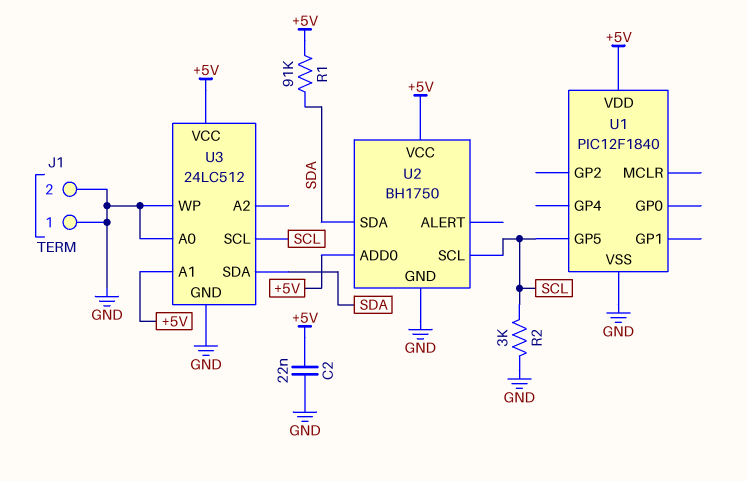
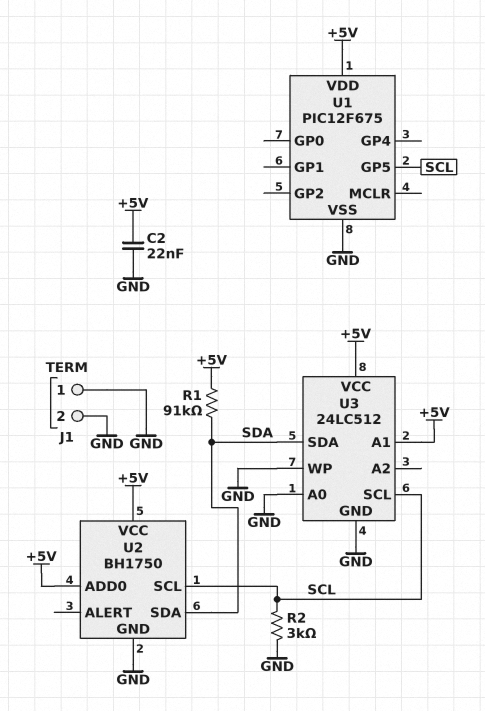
U1: PIC12F1840 -> PIC12F675

